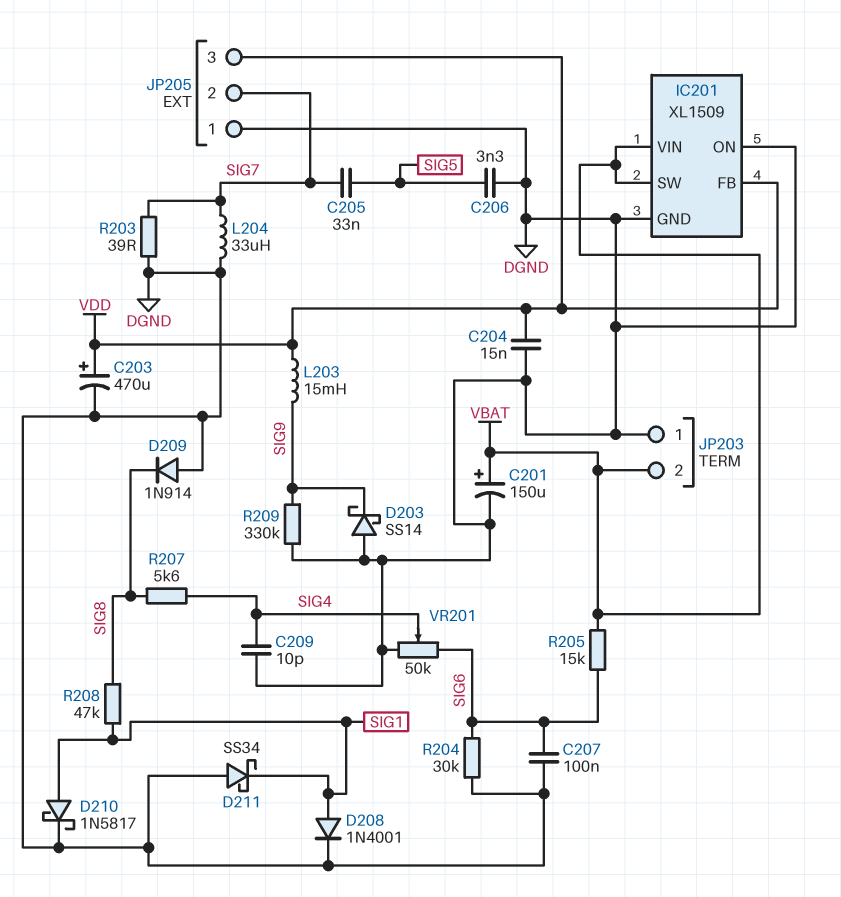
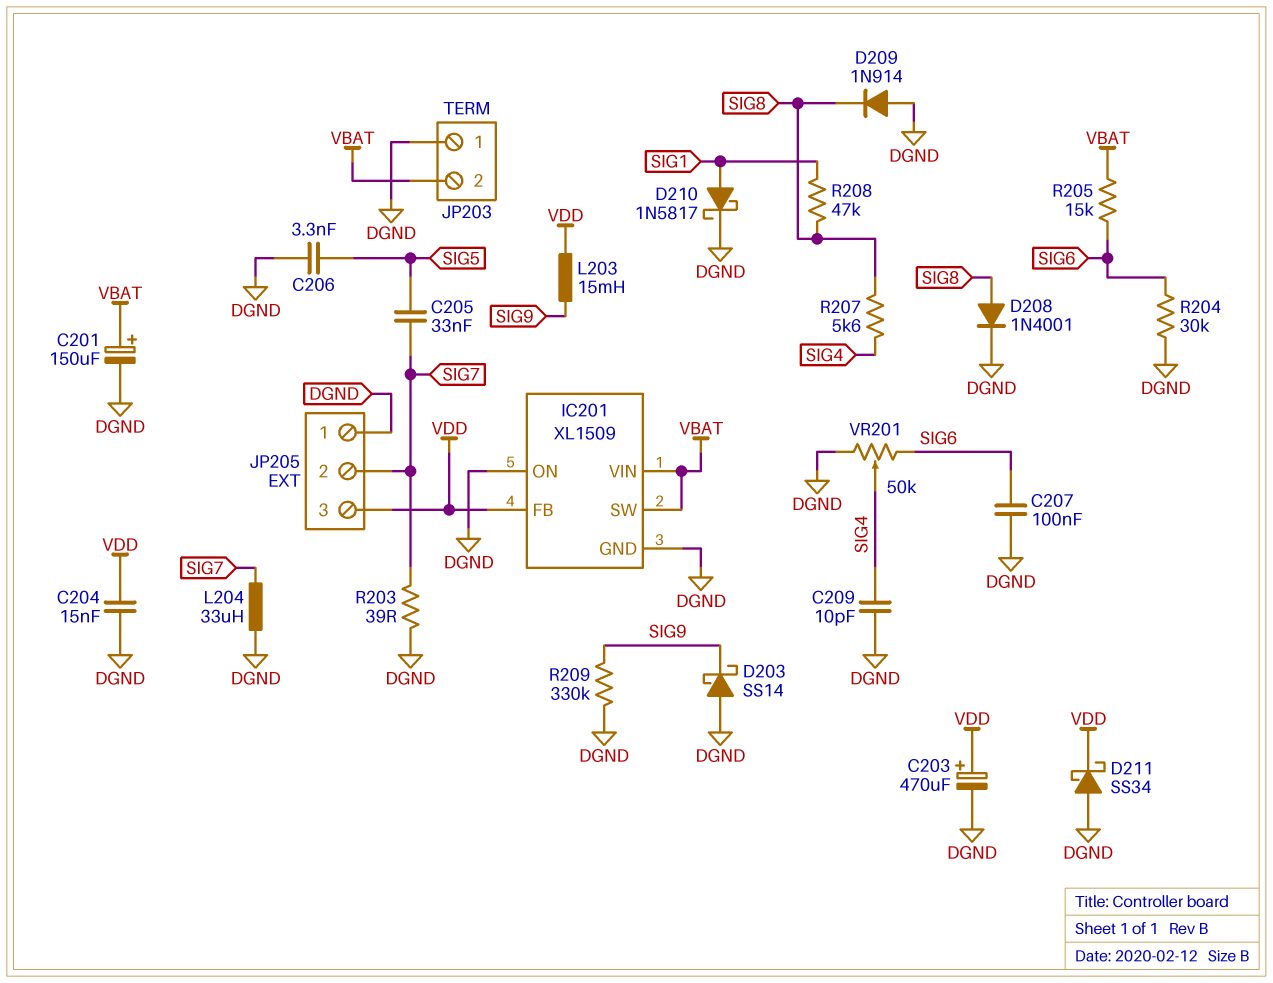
D208: diode 1N4001 (A SIG1, K DGND) -> diode 1N4001 (A SIG8, K DGND)
D211: schottky SS34 (A DGND, K SIG1) -> schottky SS34 (A DGND, K VDD)

